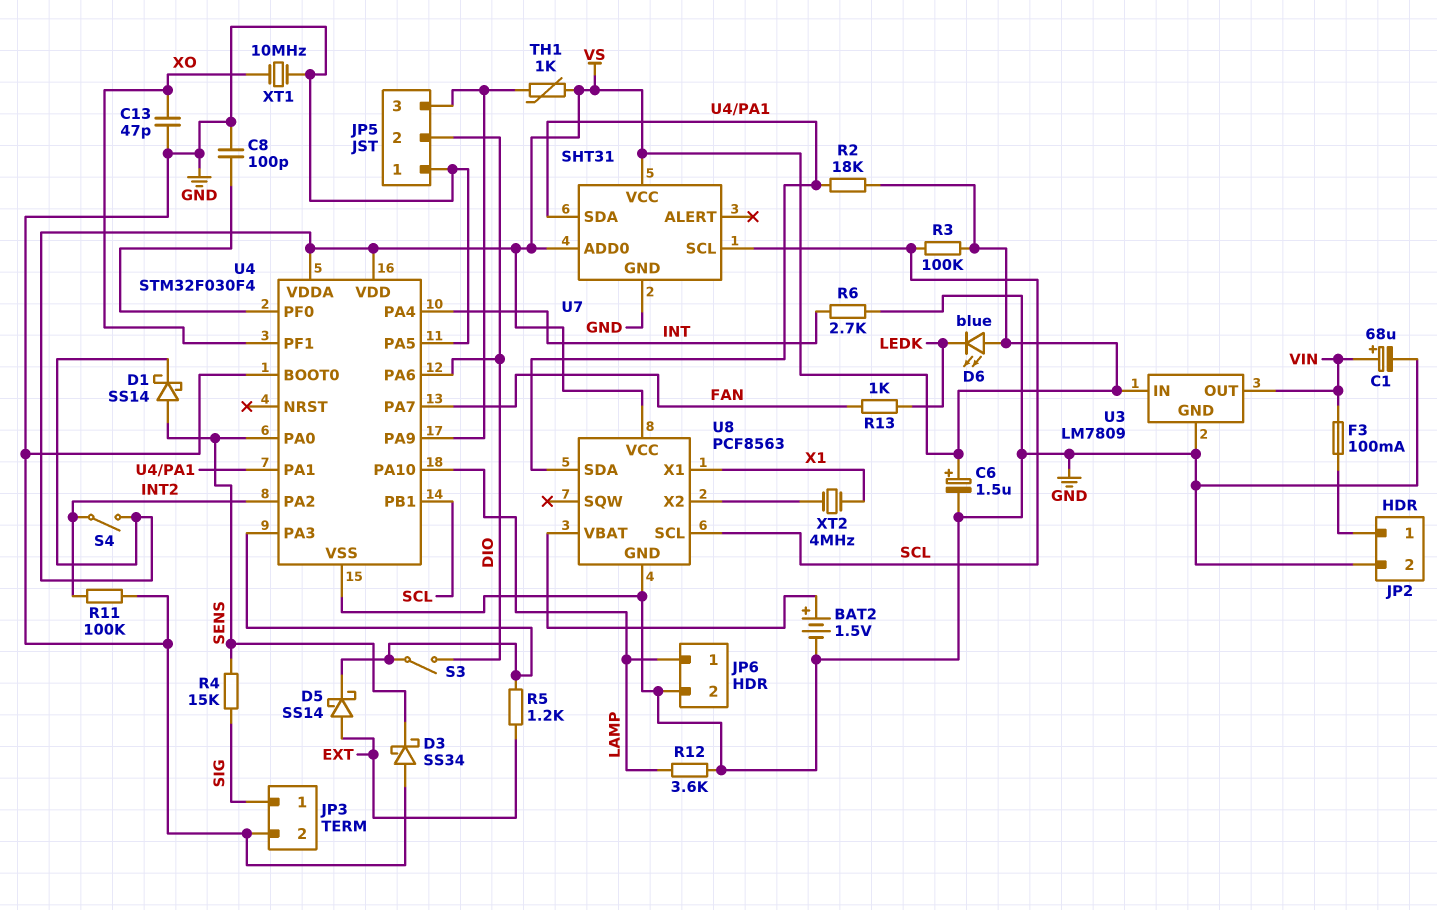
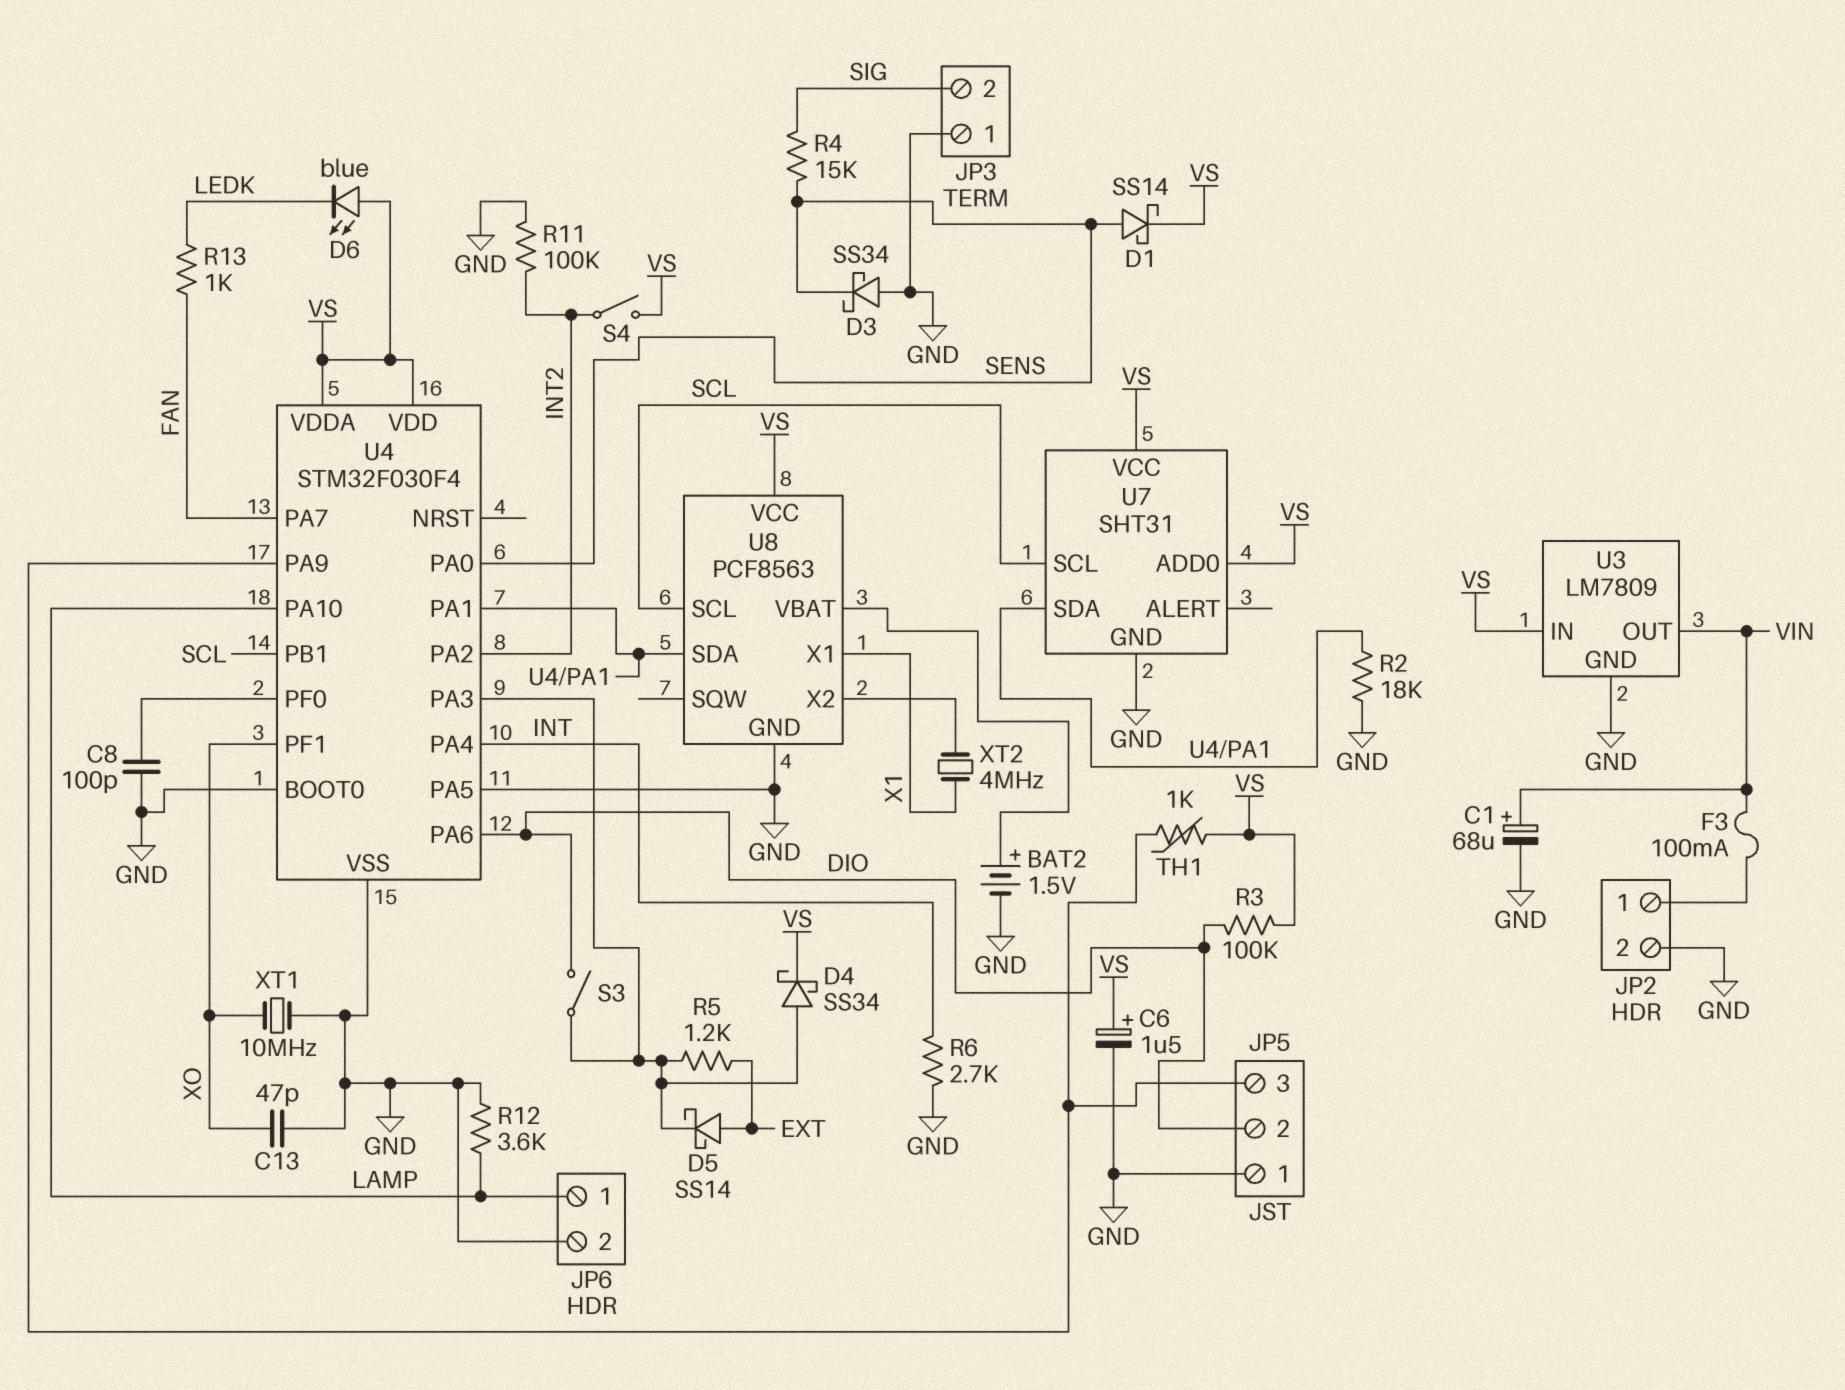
D4: none -> schottky SS34 (A U4/PA3, K VS)
JP3 pin 1: SIG -> GND
JP3 pin 2: GND -> SIG
R2: 18k (U4/PA1, VS) -> 18k (GND, U4/PA1)
R3: 100k (SCL, VS) -> 100k (DIO, VS)

